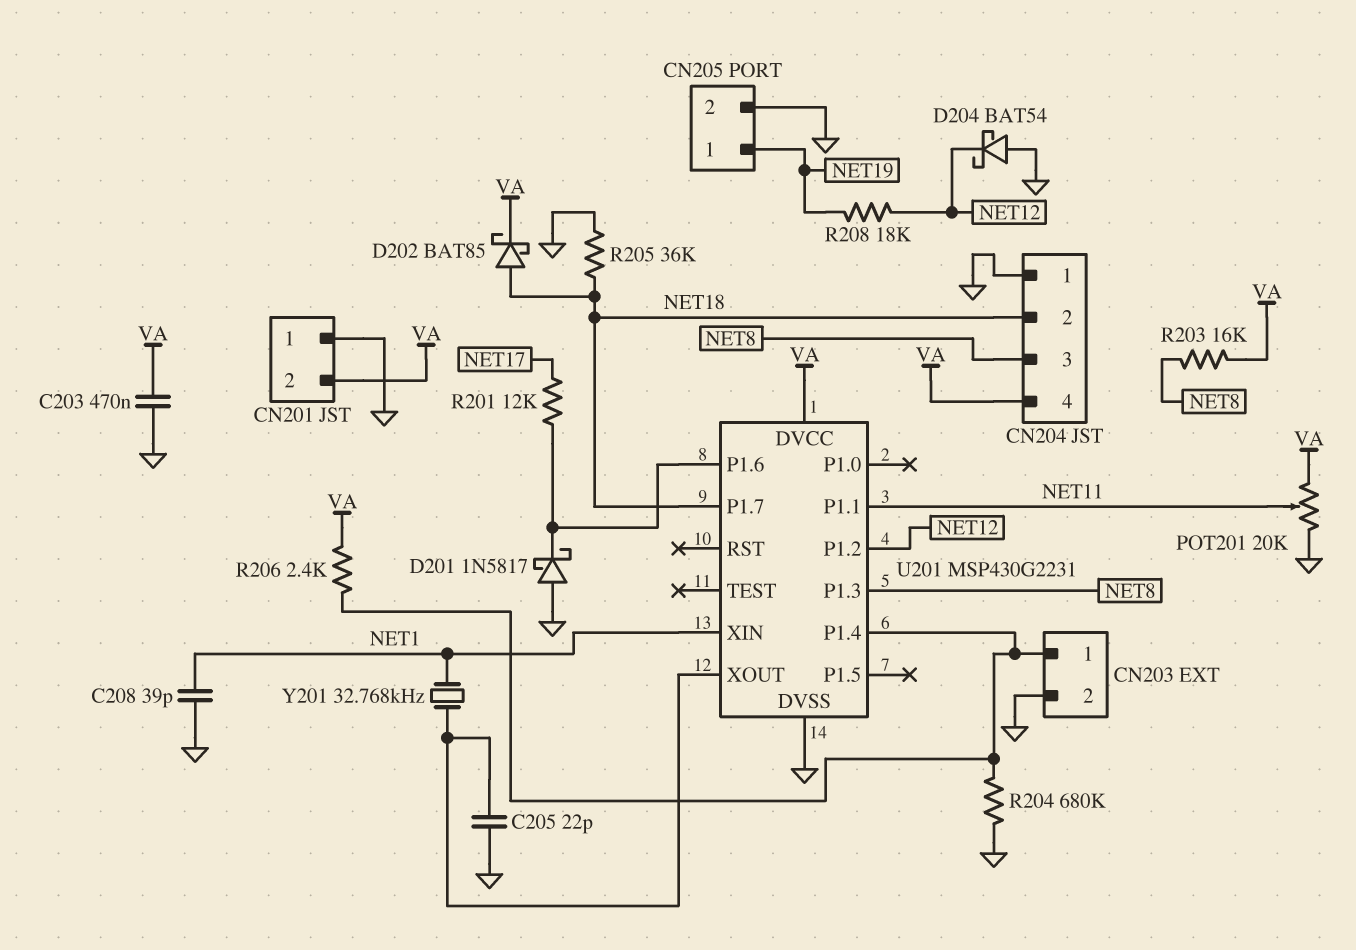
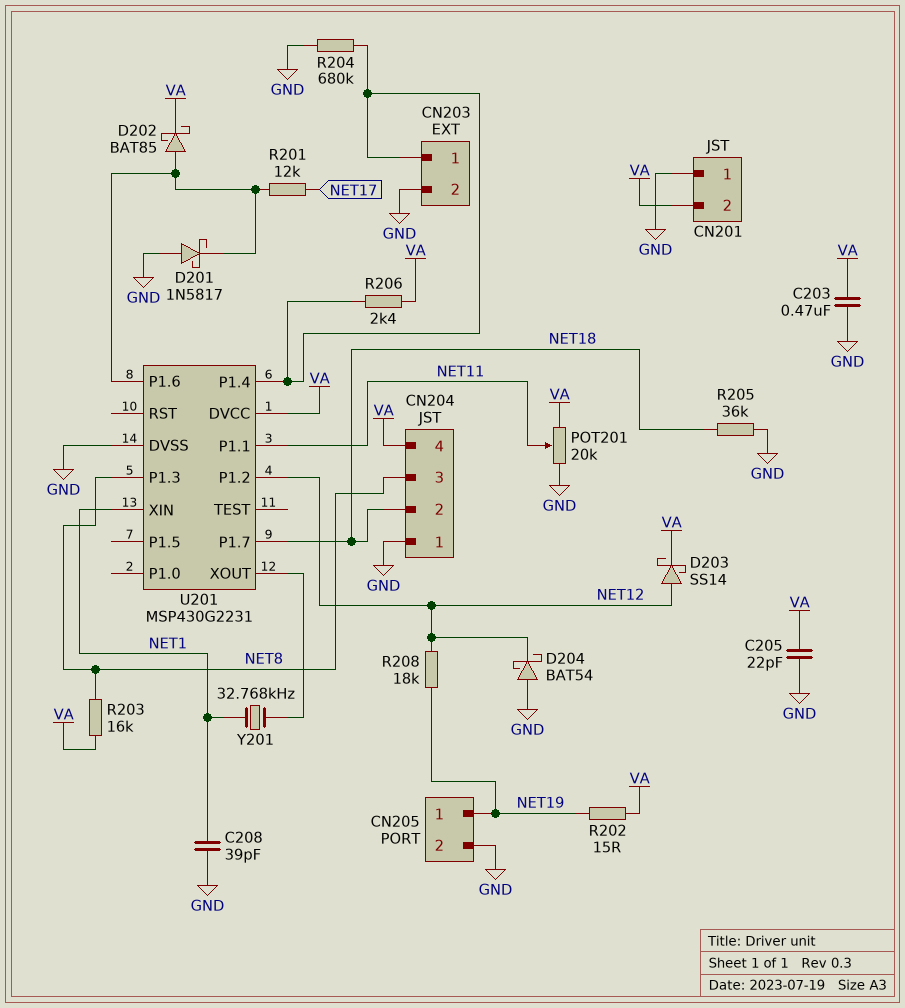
C205: 22pF (GND, U201/XOUT) -> 22pF (GND, VA)
D202: schottky BAT85 (A NET18, K VA) -> schottky BAT85 (A U201/P1.6, K VA)
D203: none -> schottky SS14 (A NET12, K VA)
R202: none -> 15 (NET19, VA)

